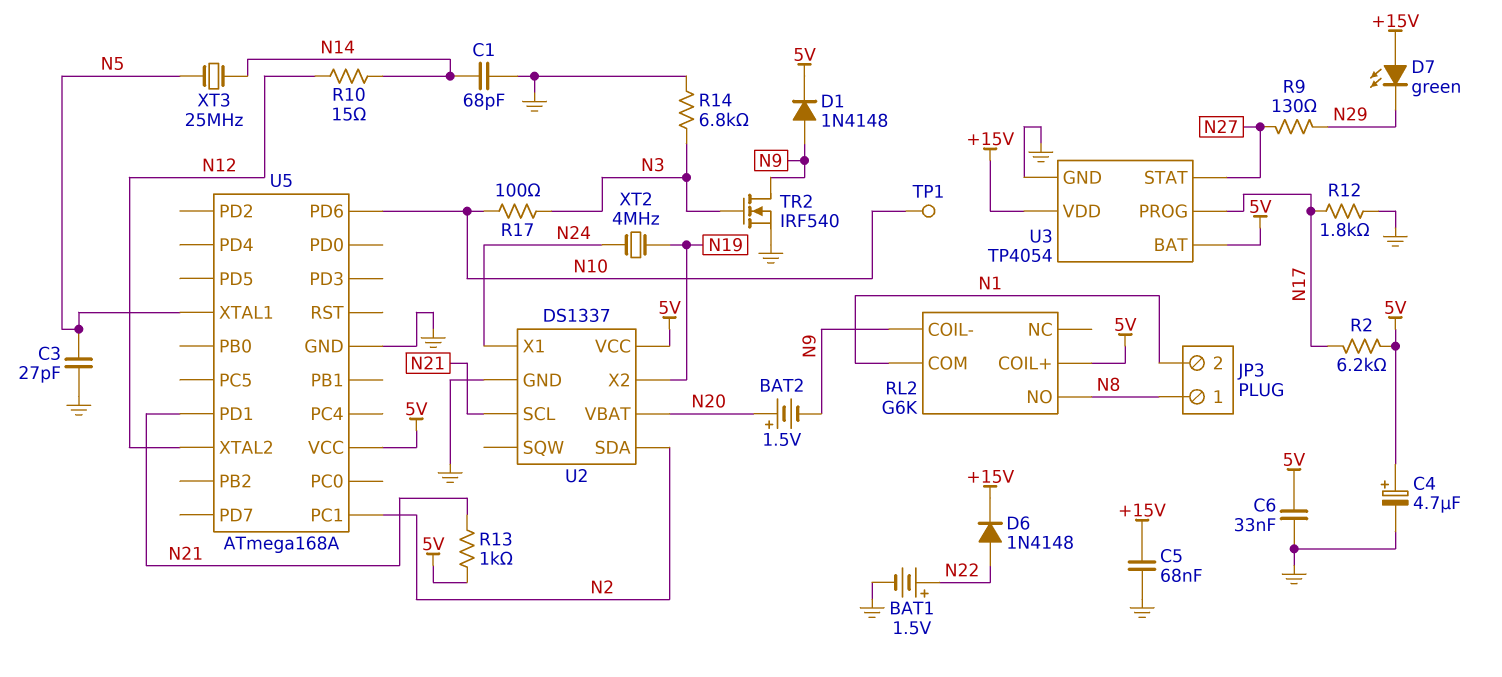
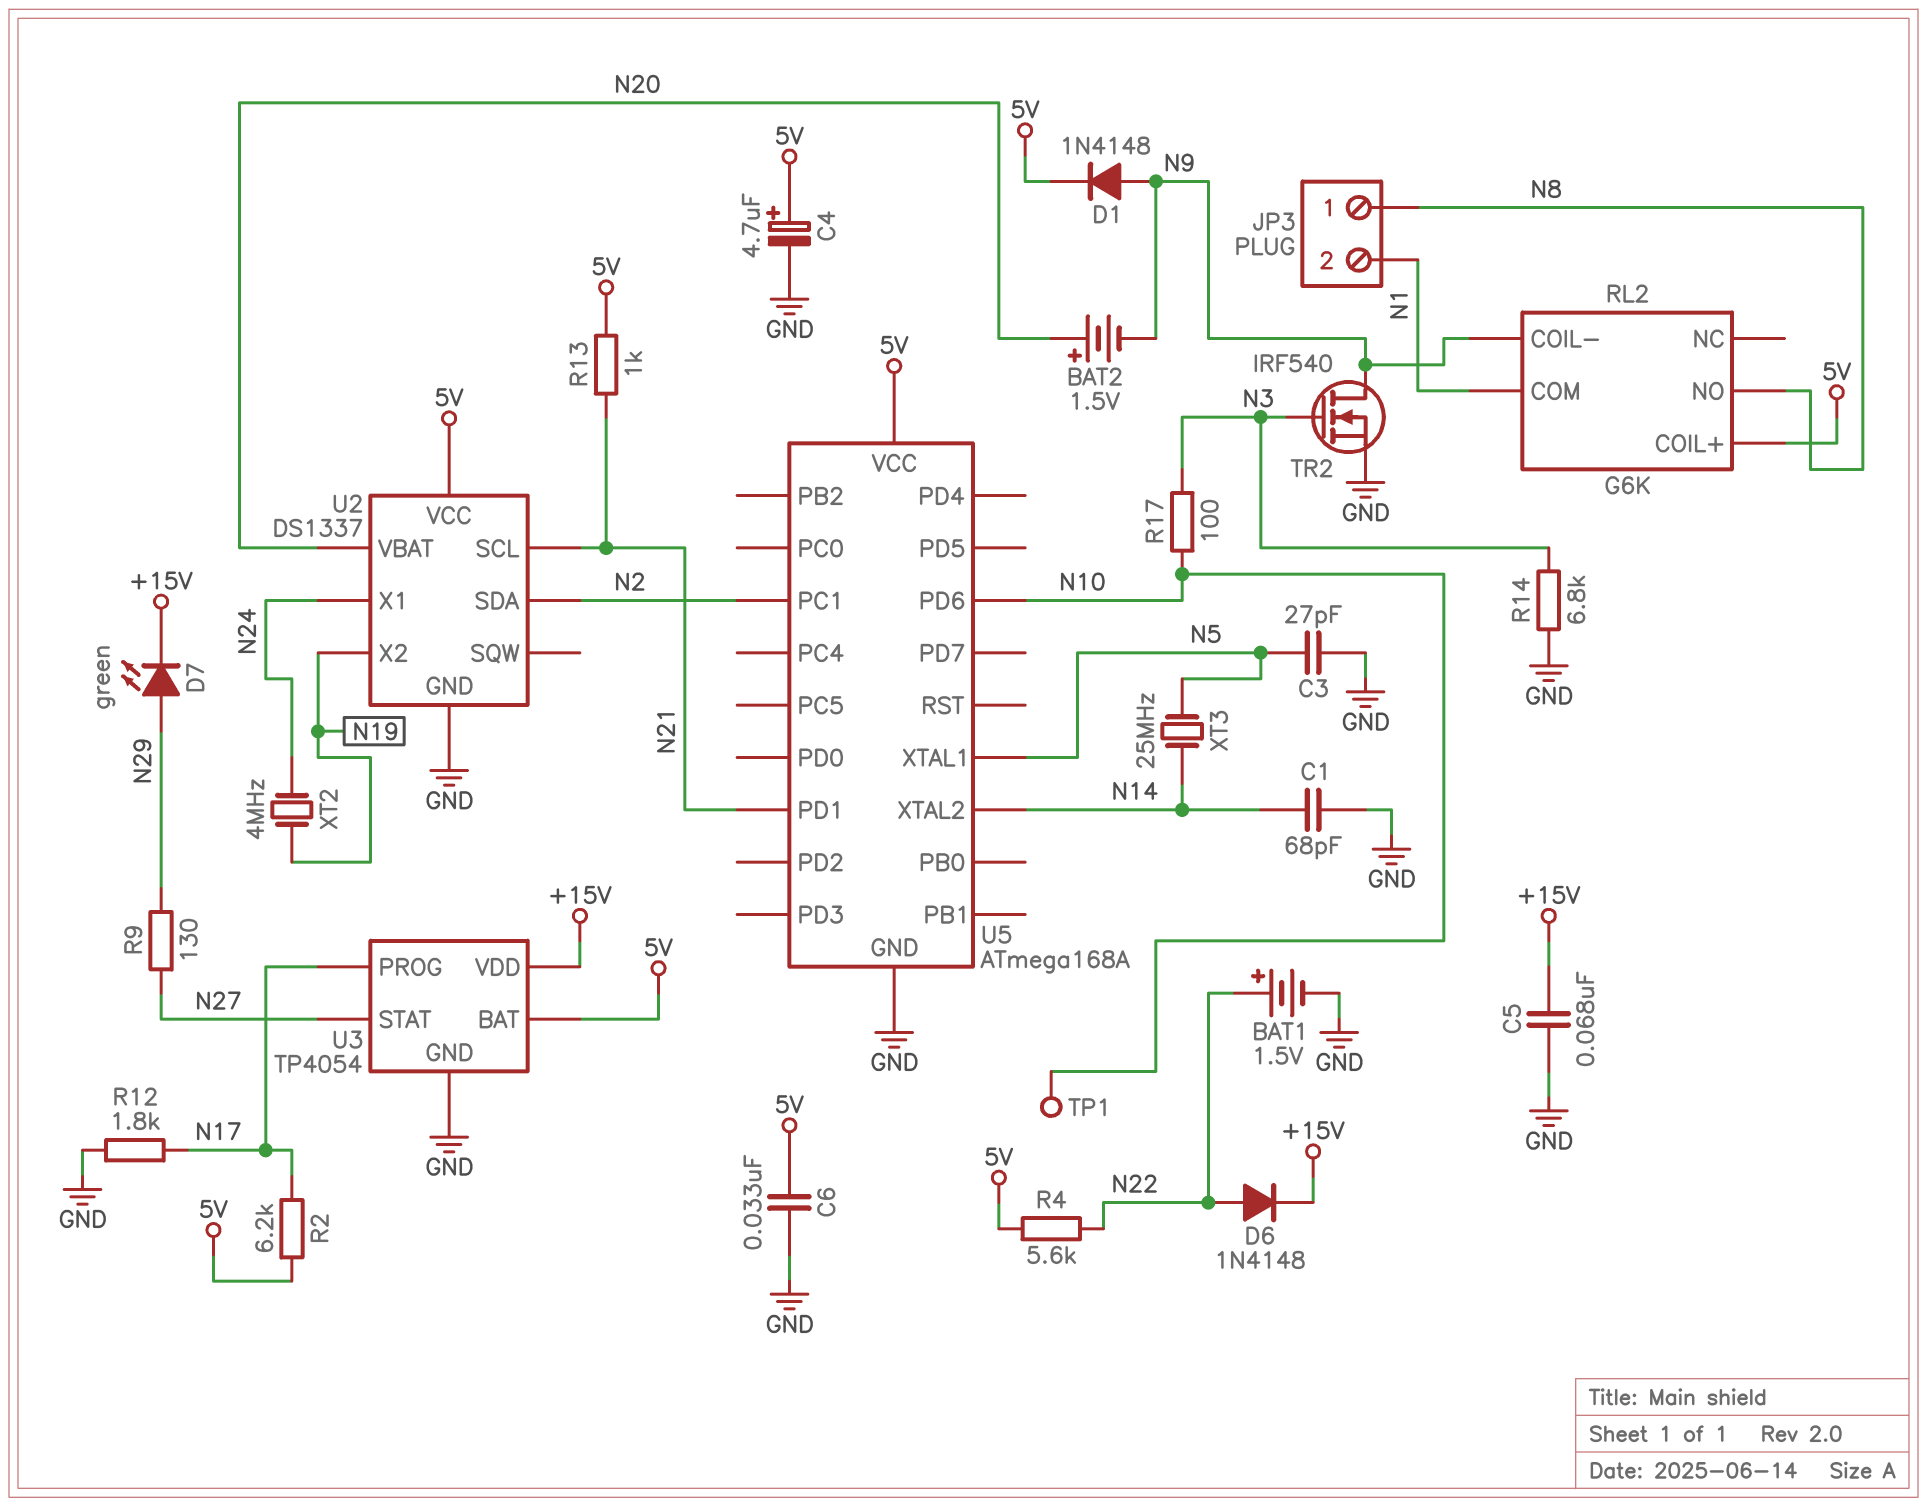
D7: LED green (A +15V, K N29) -> LED green (A N29, K +15V)
R4: none -> 5.6k (5V, N22)
R10: 15 (N12, N14) -> none
U5 pin XTAL2: N12 -> N14

